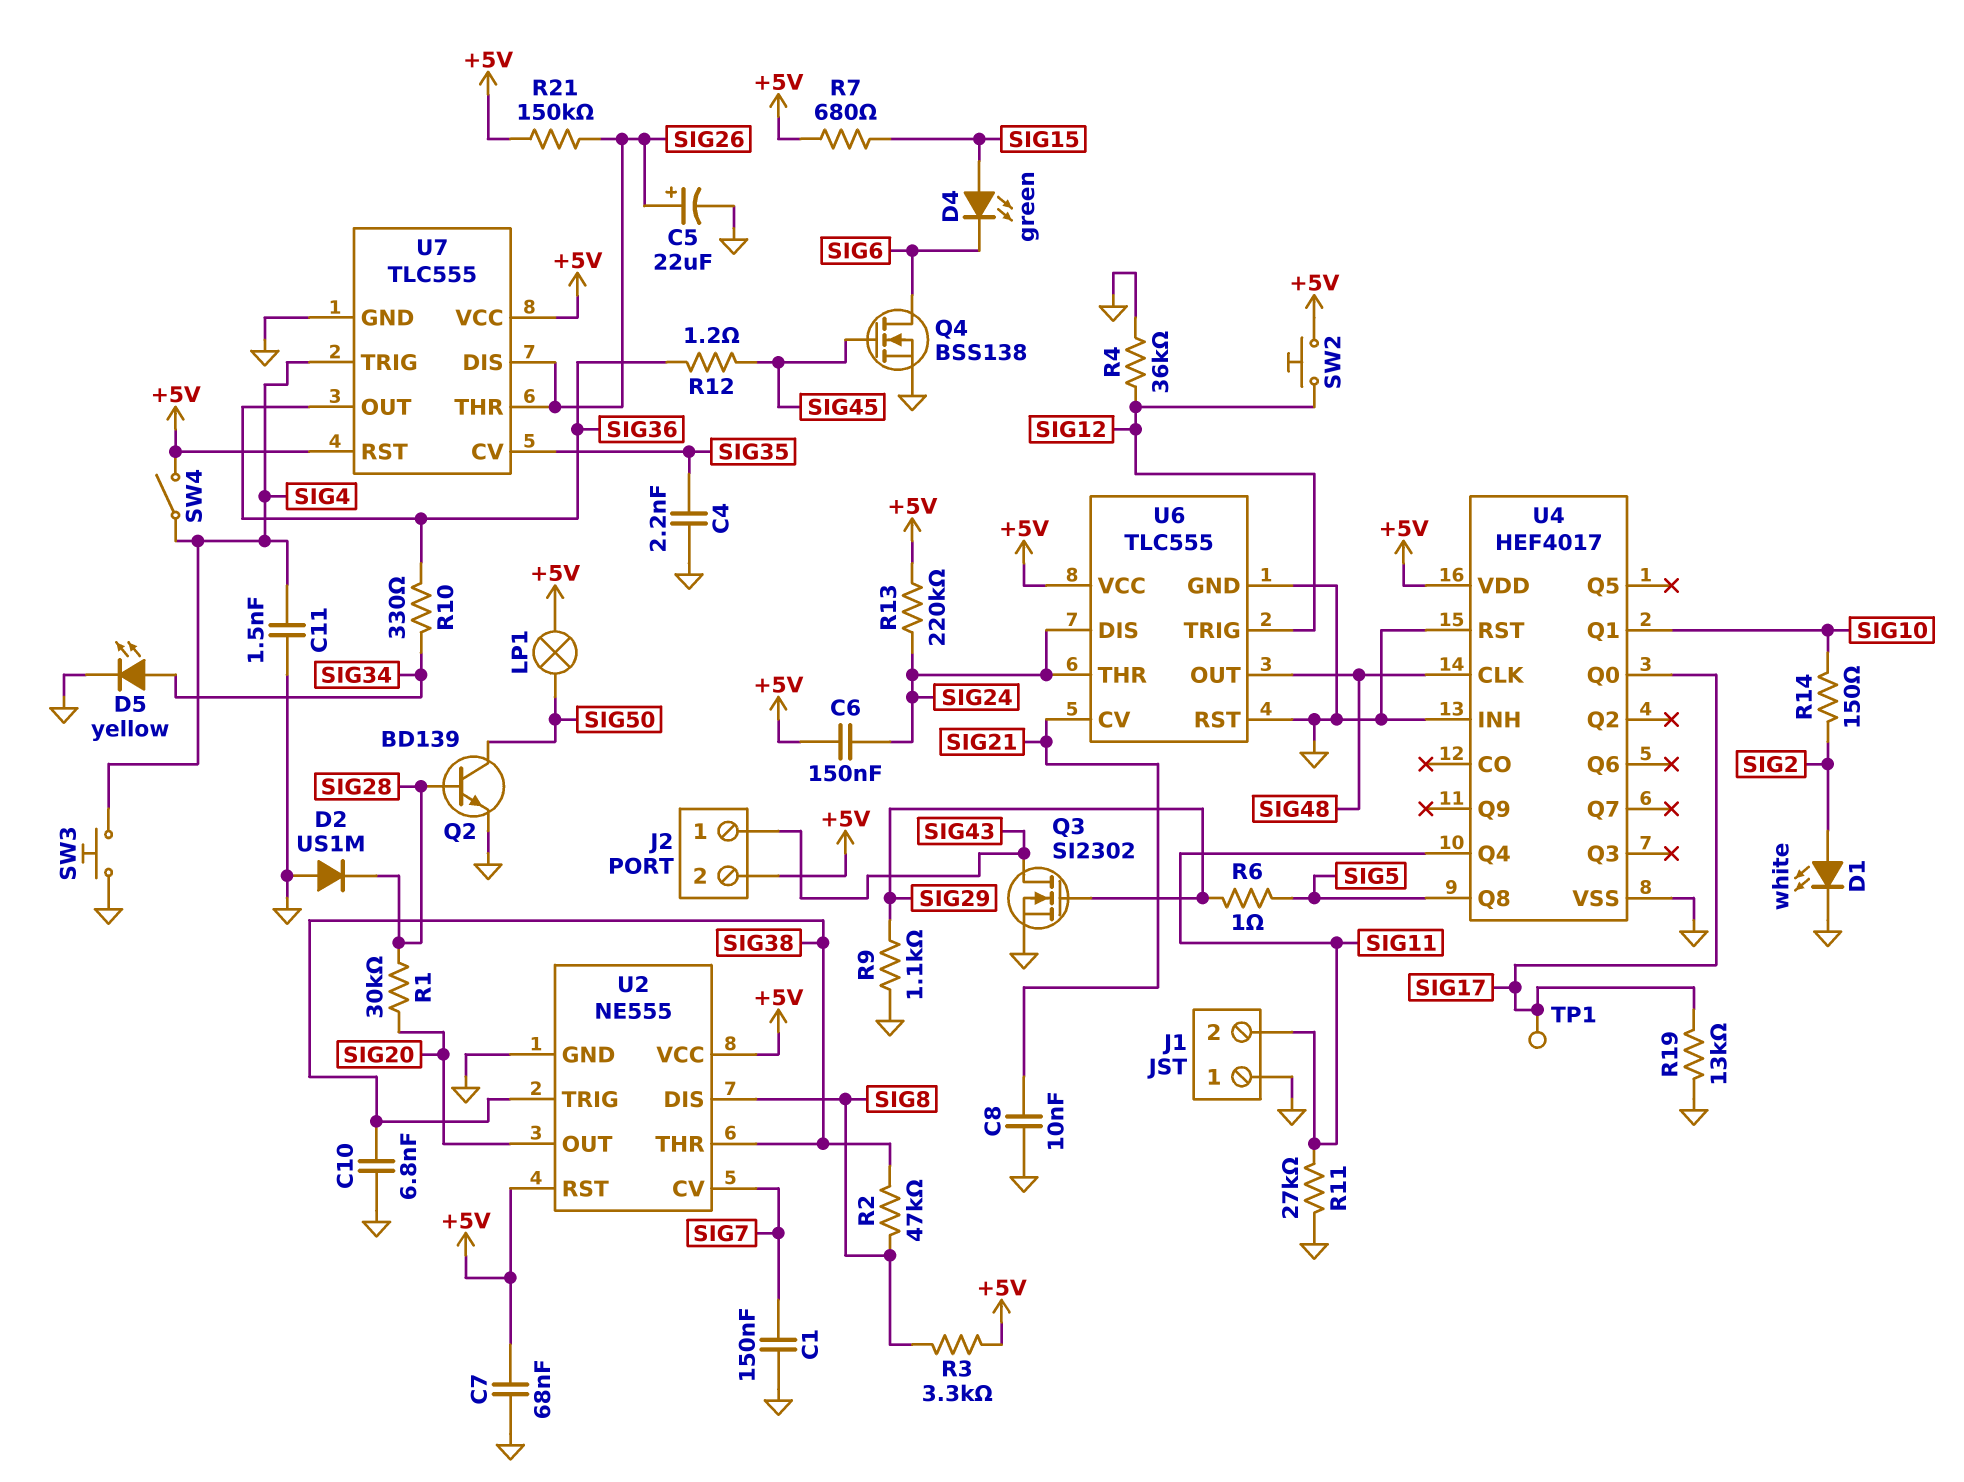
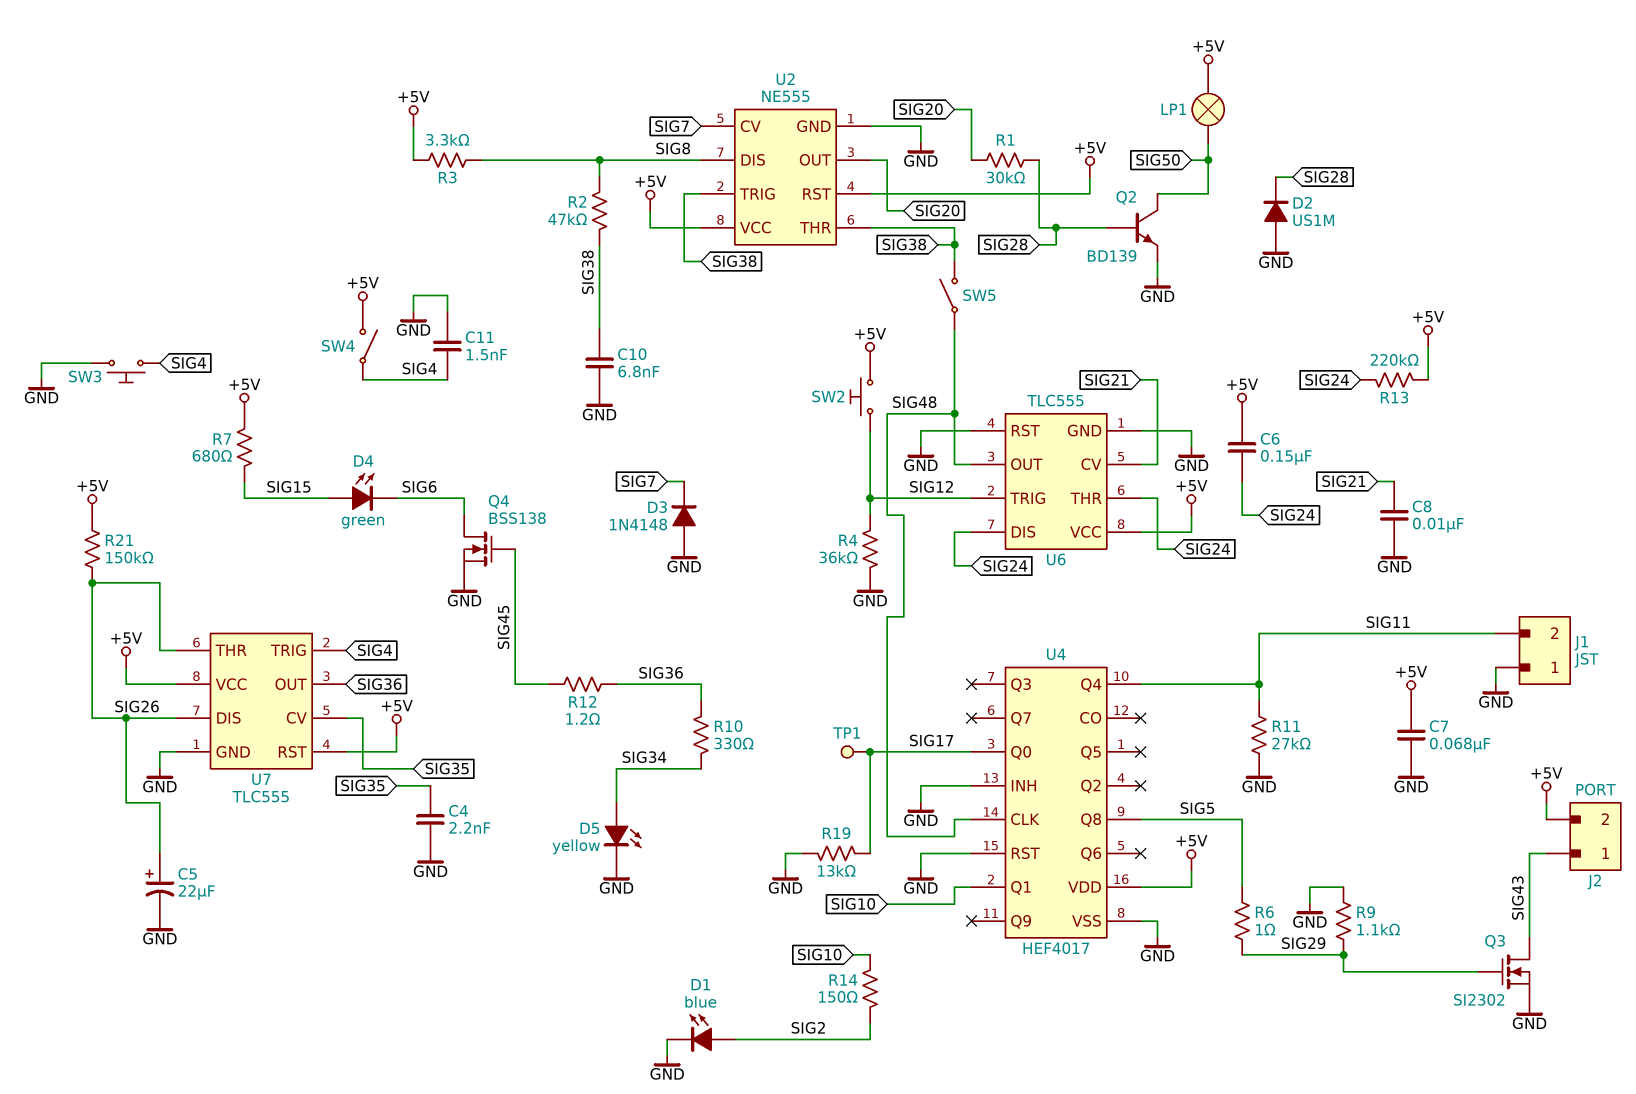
C1: 150nF (GND, SIG7) -> none
D1: LED white (A SIG2, K GND) -> LED blue (A SIG2, K GND)
D3: none -> diode 1N4148 (A GND, K SIG7)
SW5: none -> switch (SIG38, SIG48)

